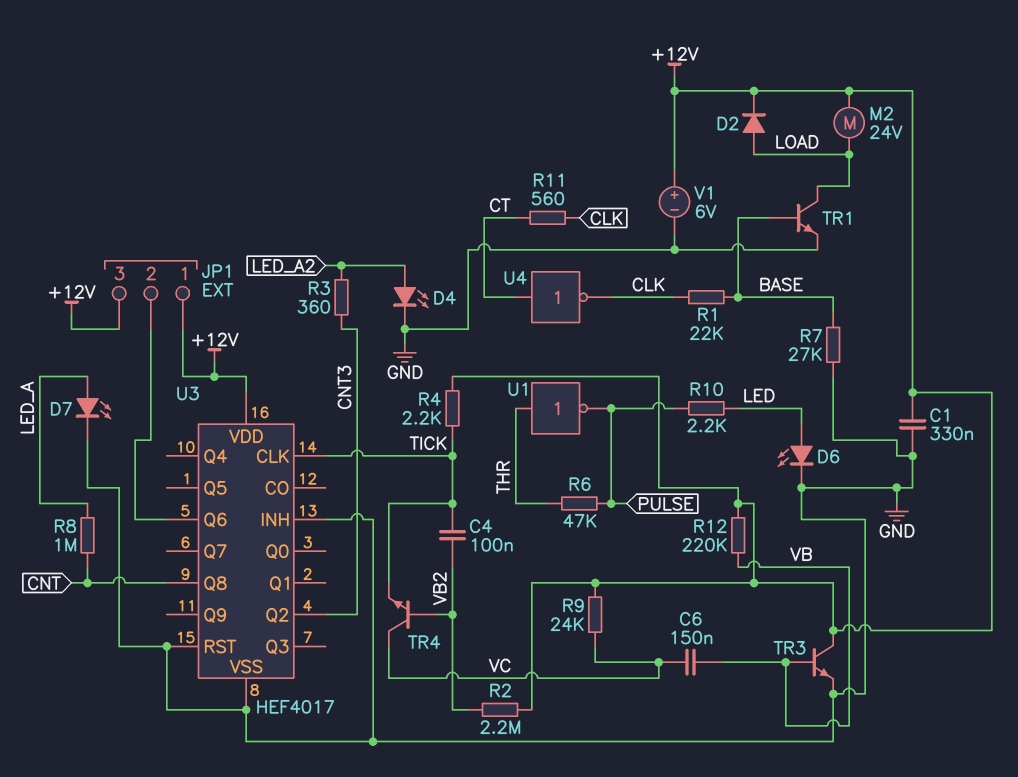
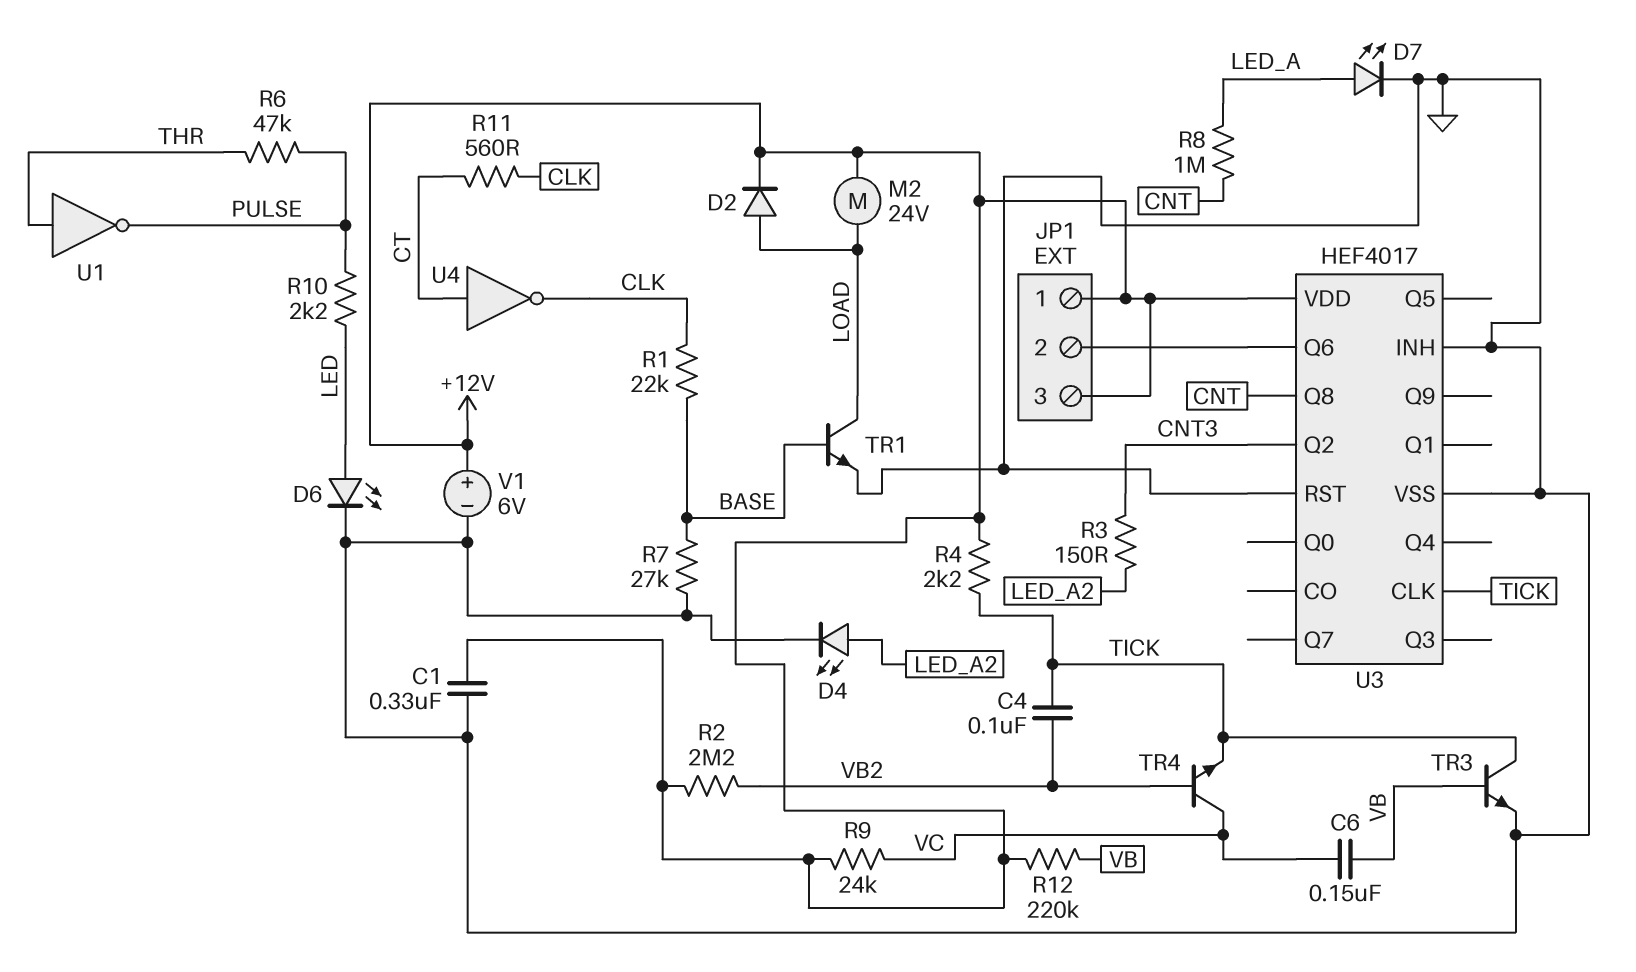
R3: 360 (CNT3, LED_A2) -> 150 (CNT3, LED_A2)
TR3: NPN (B VB, C +12V, E GND) -> NPN (B VB, C TICK, E GND)

